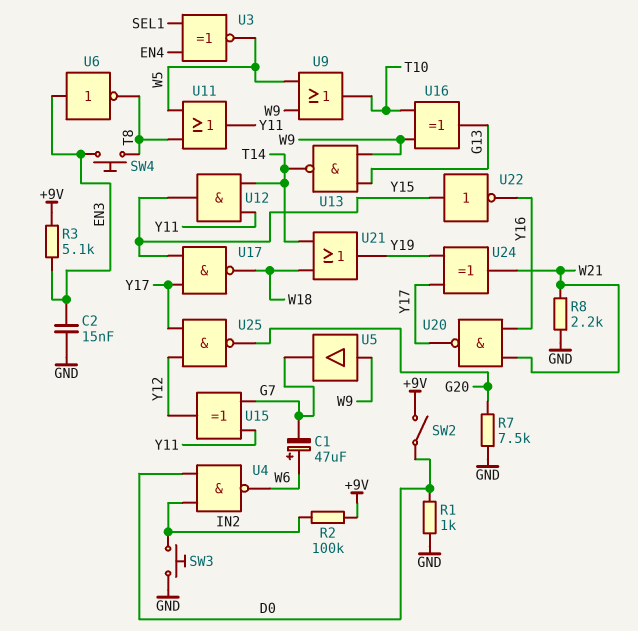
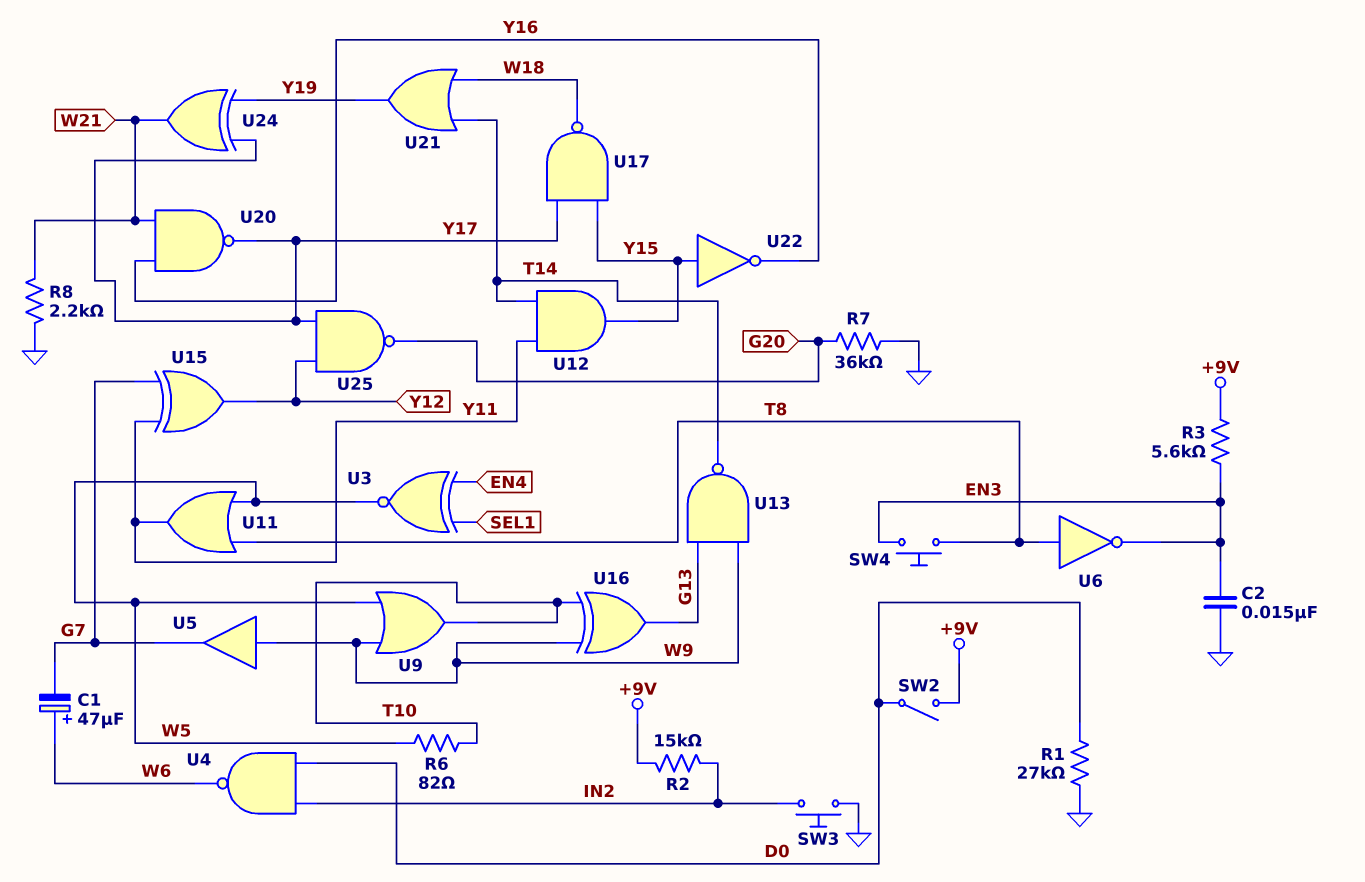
R1: 1k (D0, GND) -> 27k (D0, GND)
R2: 100k (+9V, IN2) -> 15k (+9V, IN2)
R3: 5.1k (+9V, EN3) -> 5.6k (+9V, EN3)
R6: none -> 82 (T10, W5)
R7: 7.5k (G20, GND) -> 36k (G20, GND)
U6: NOT (in EN3, out T8) -> NOT (in T8, out EN3)

